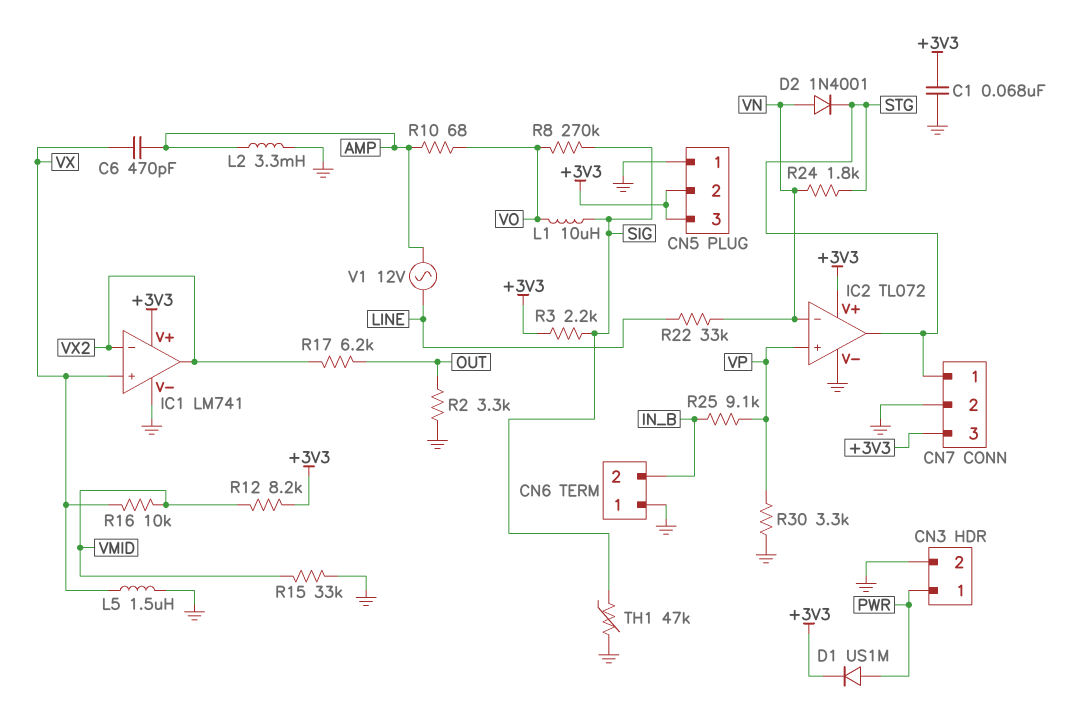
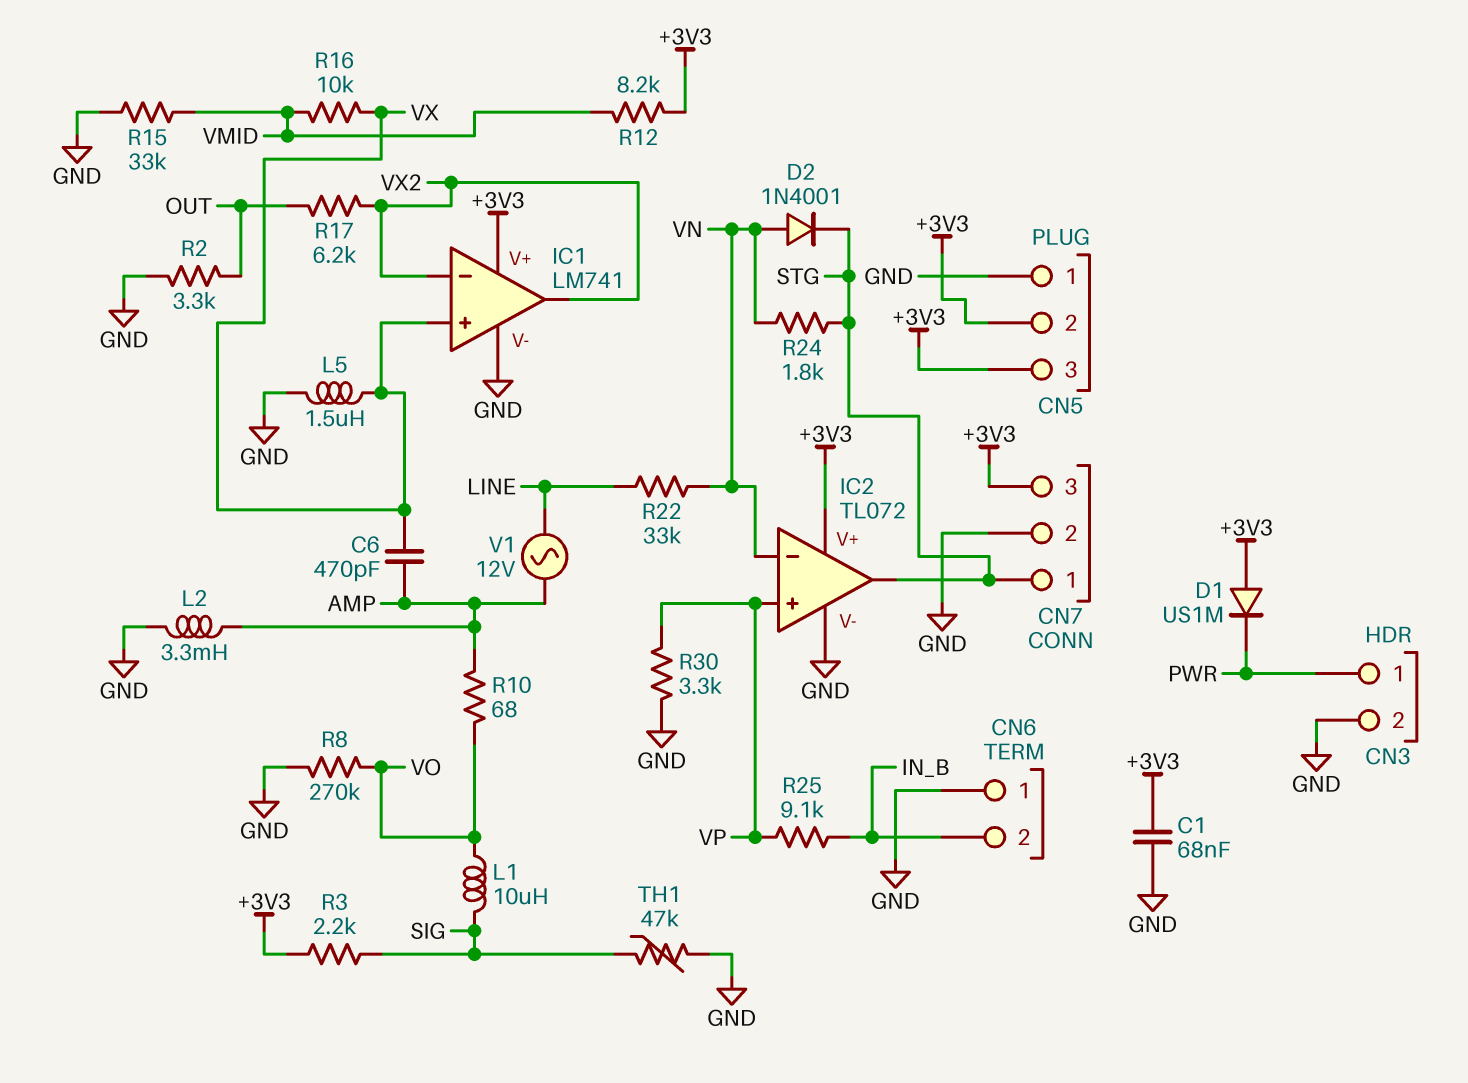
D1: diode US1M (A PWR, K +3V3) -> diode US1M (A +3V3, K PWR)
R8: 270k (SIG, VO) -> 270k (GND, VO)

